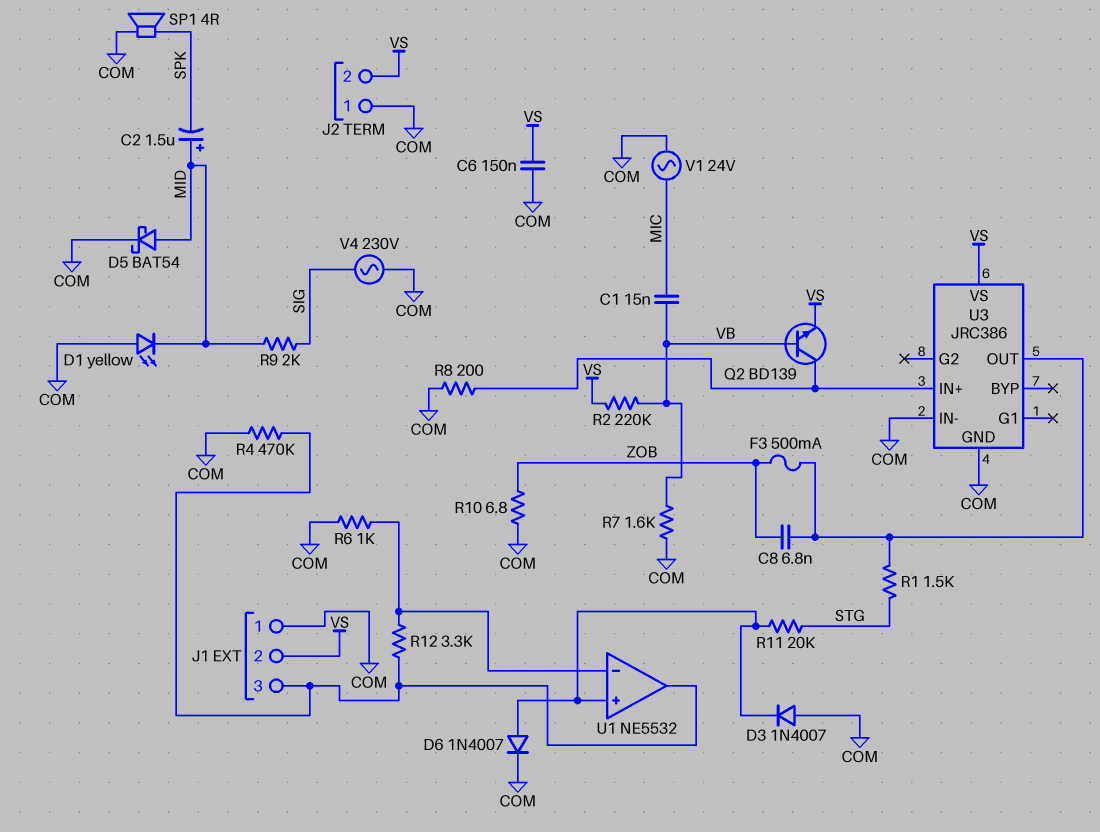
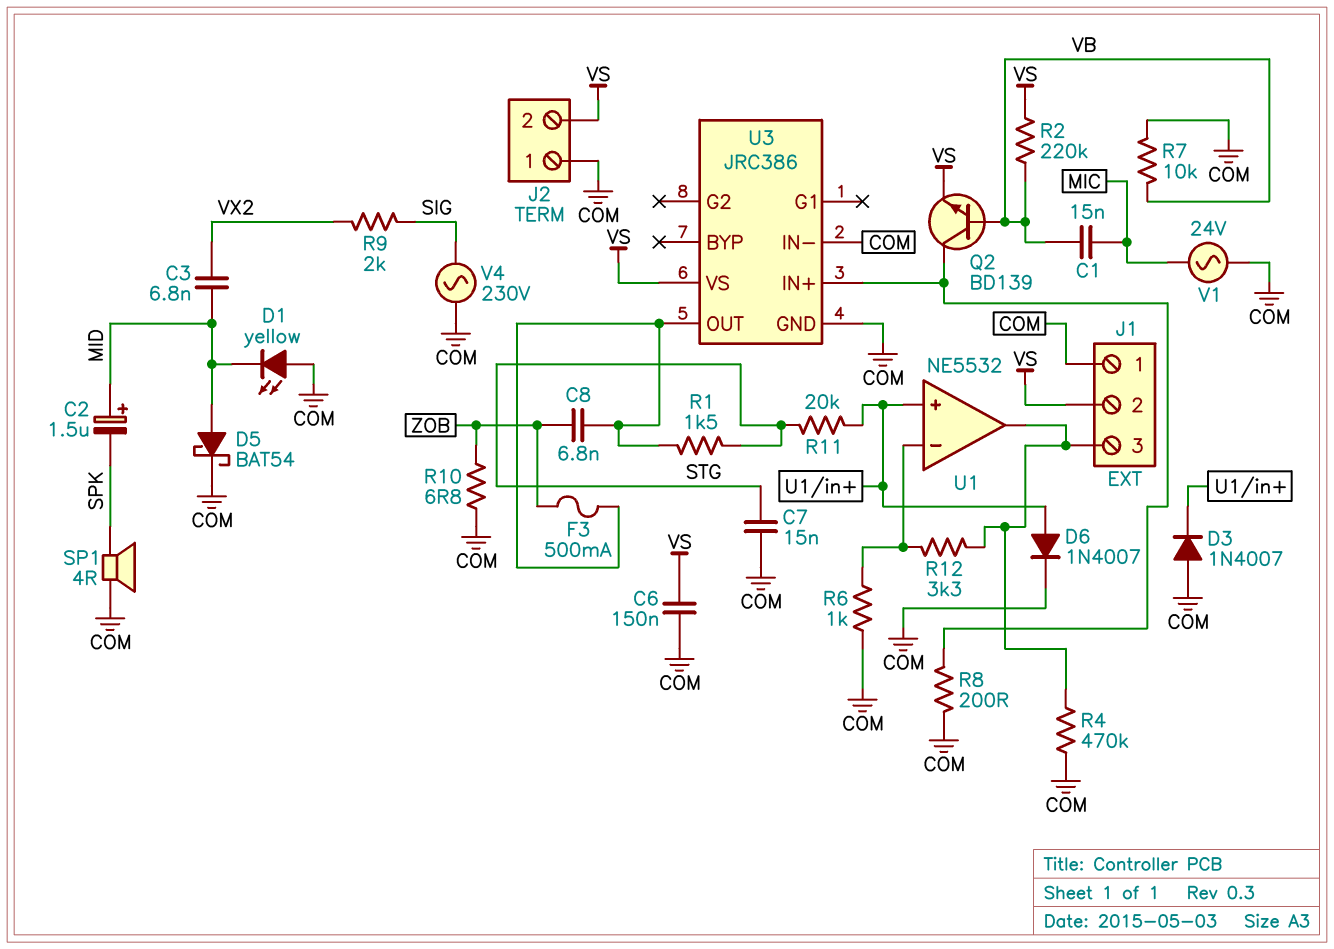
C3: none -> 6.8nF (MID, VX2)
C7: none -> 15nF (COM, STG)
R7: 1.6k (COM, VB) -> 10k (COM, VB)
R9: 2k (MID, SIG) -> 2k (SIG, VX2)

